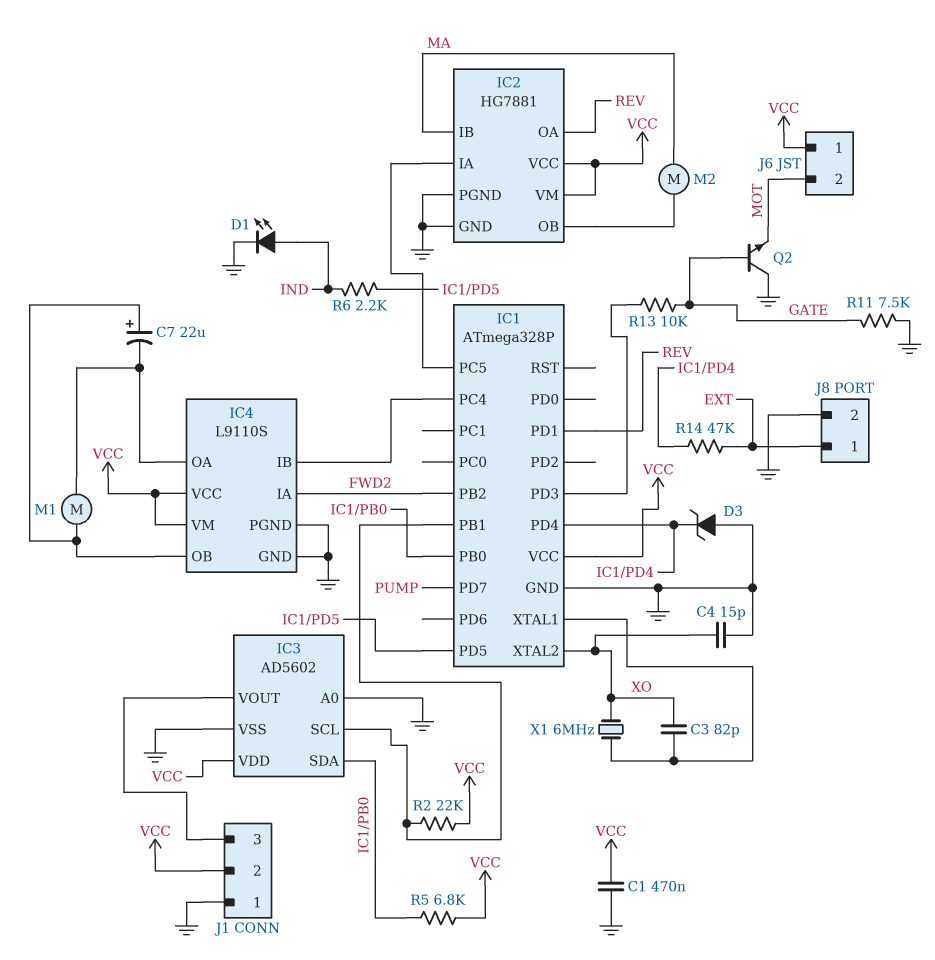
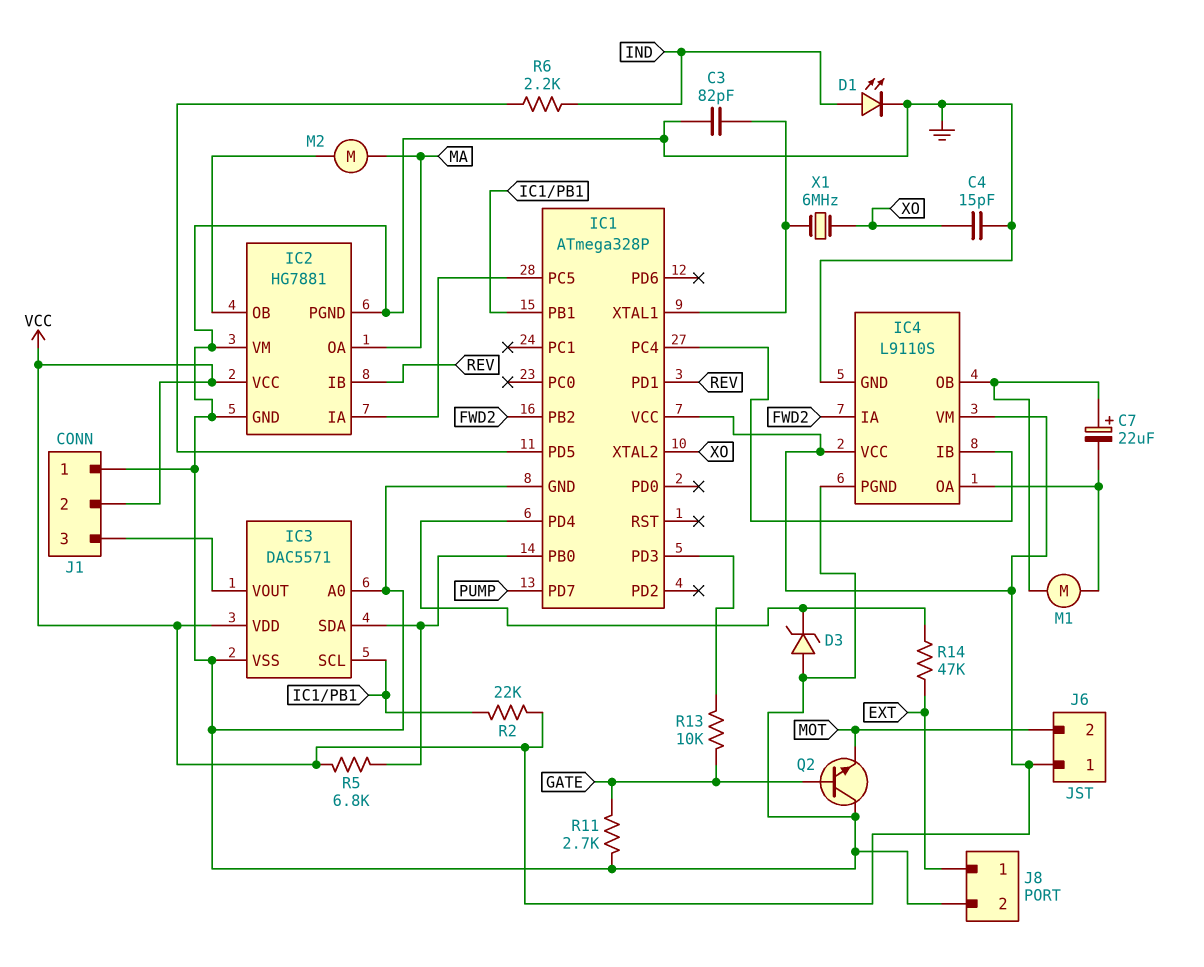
C1: 470nF (GND, VCC) -> none
C3: 82pF (IC1/XTAL1, XO) -> 82pF (GND, IC1/XTAL1)
IC2 pin IB: MA -> REV
IC2 pin OA: REV -> MA
IC2 pin VM: VCC -> GND
IC3: AD5602 -> DAC5571
R11: 7.5k (GATE, GND) -> 2.7k (GATE, GND)

